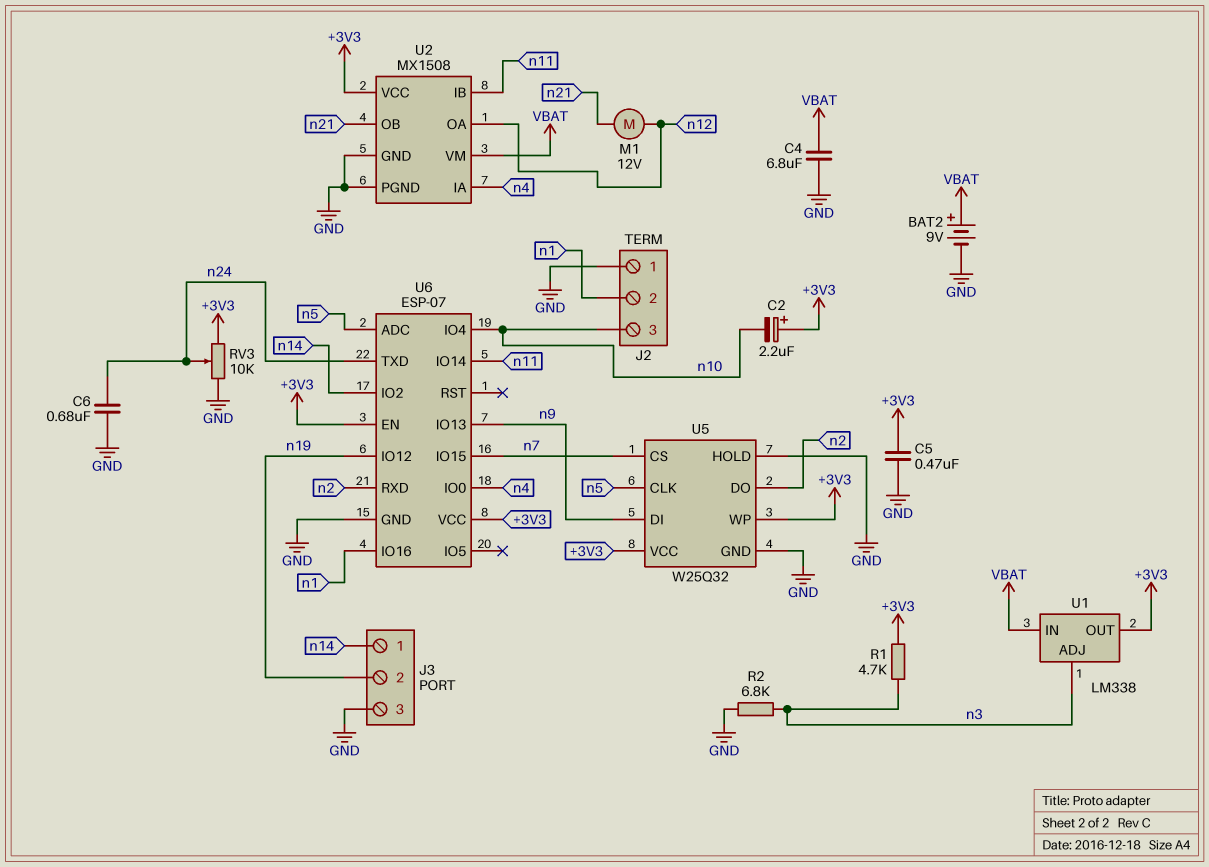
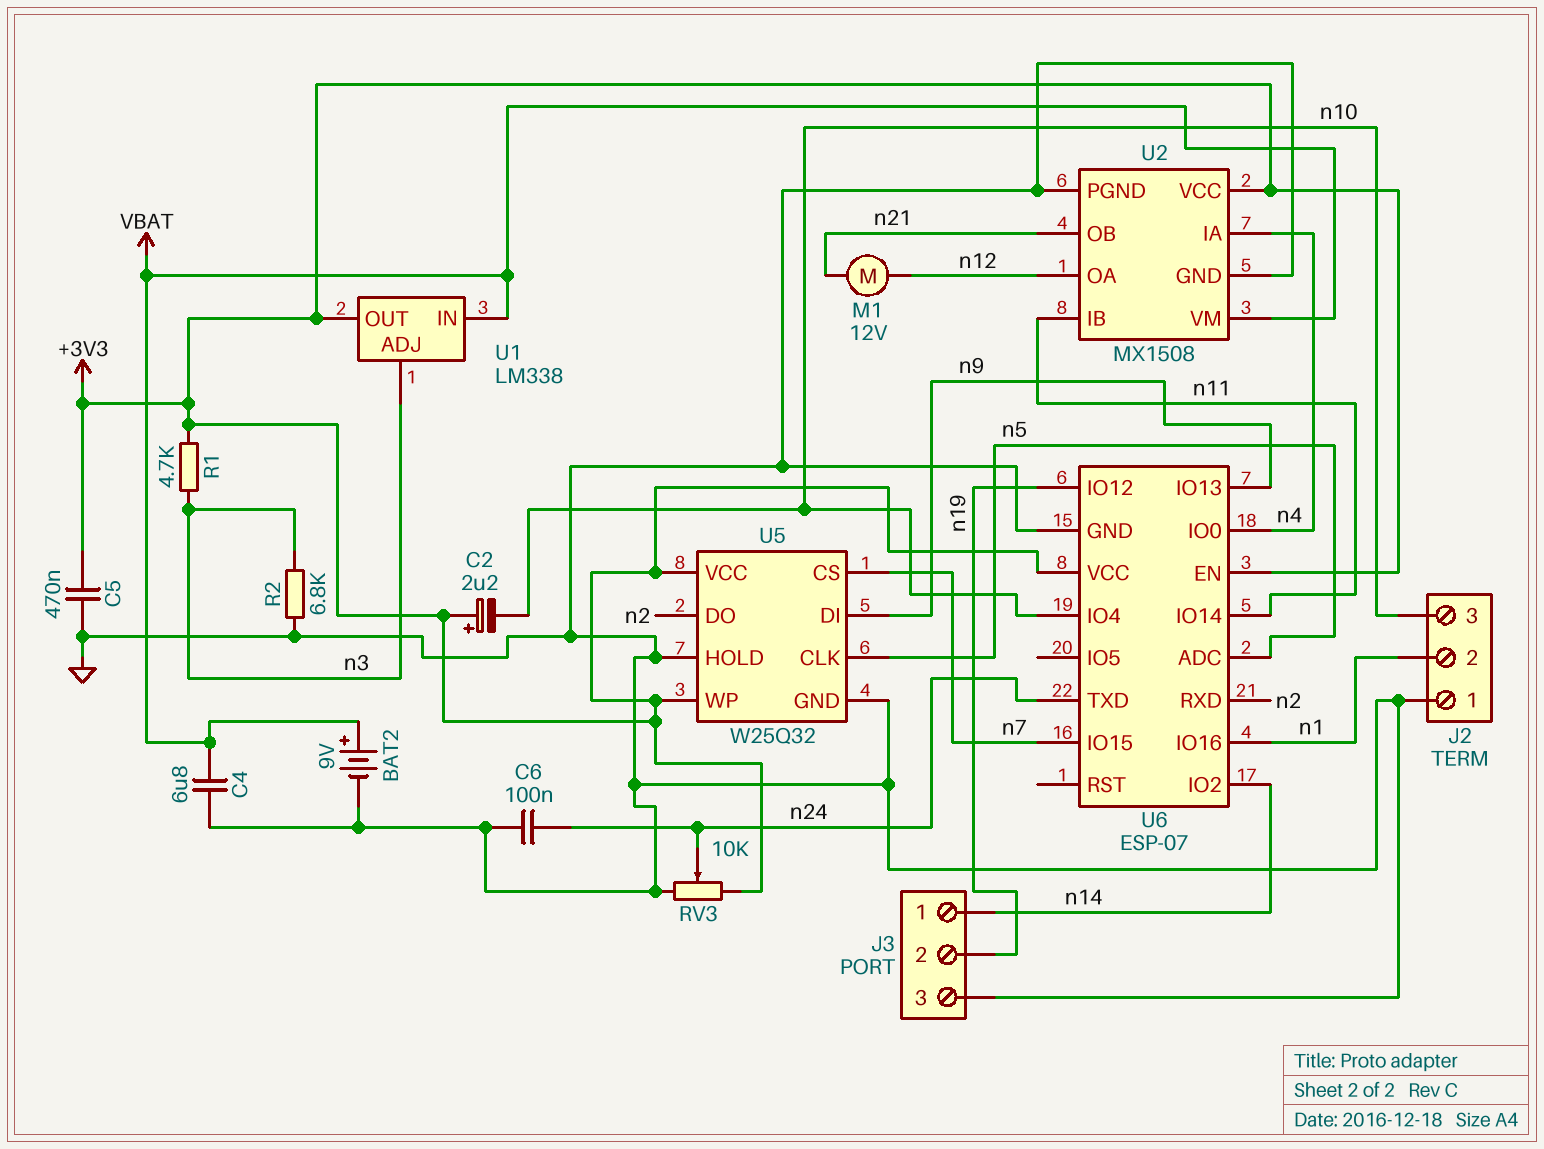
C6: 680nF (GND, n24) -> 100nF (GND, n24)

